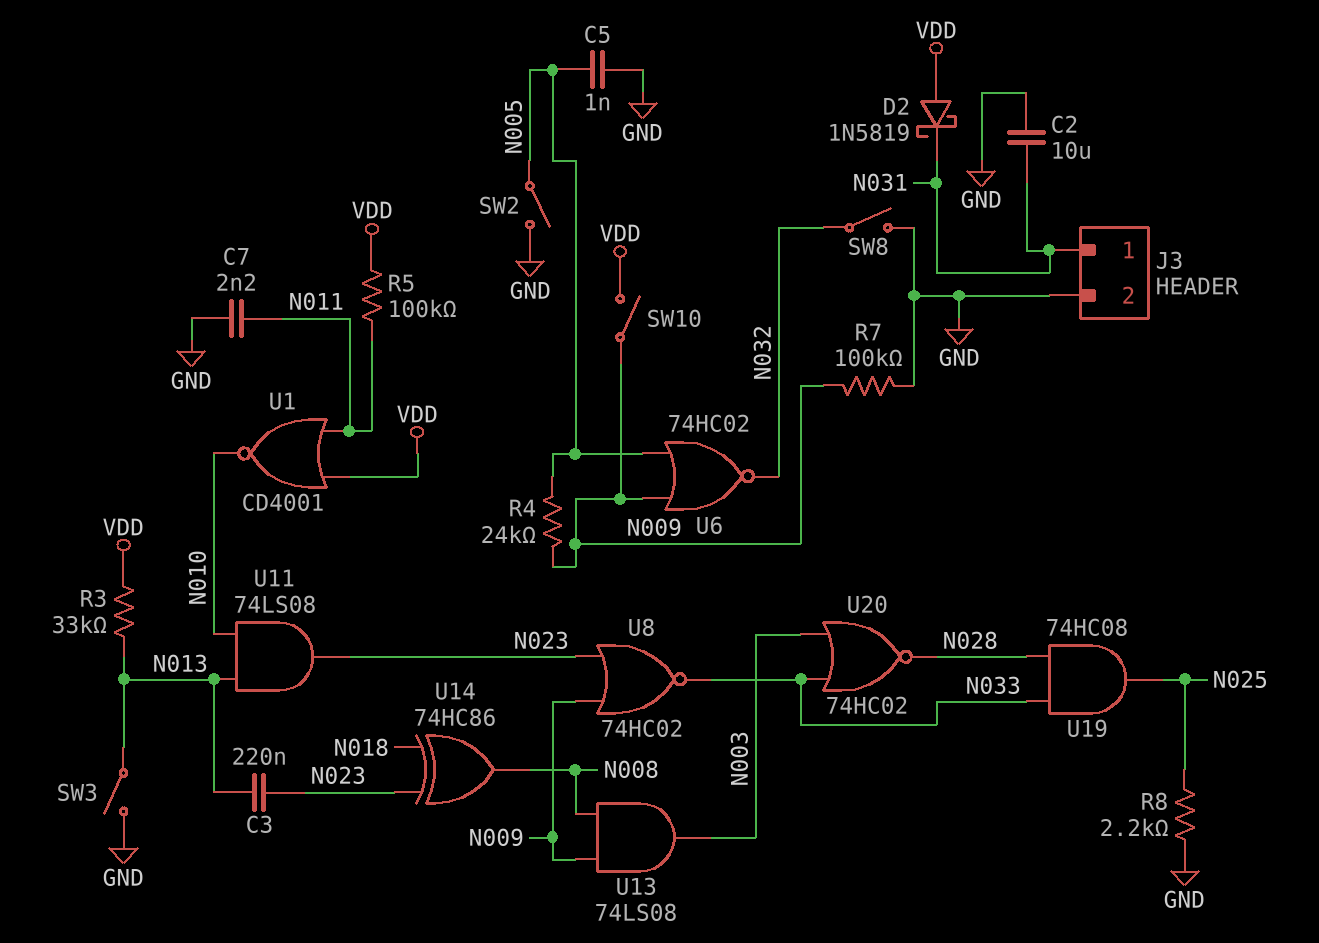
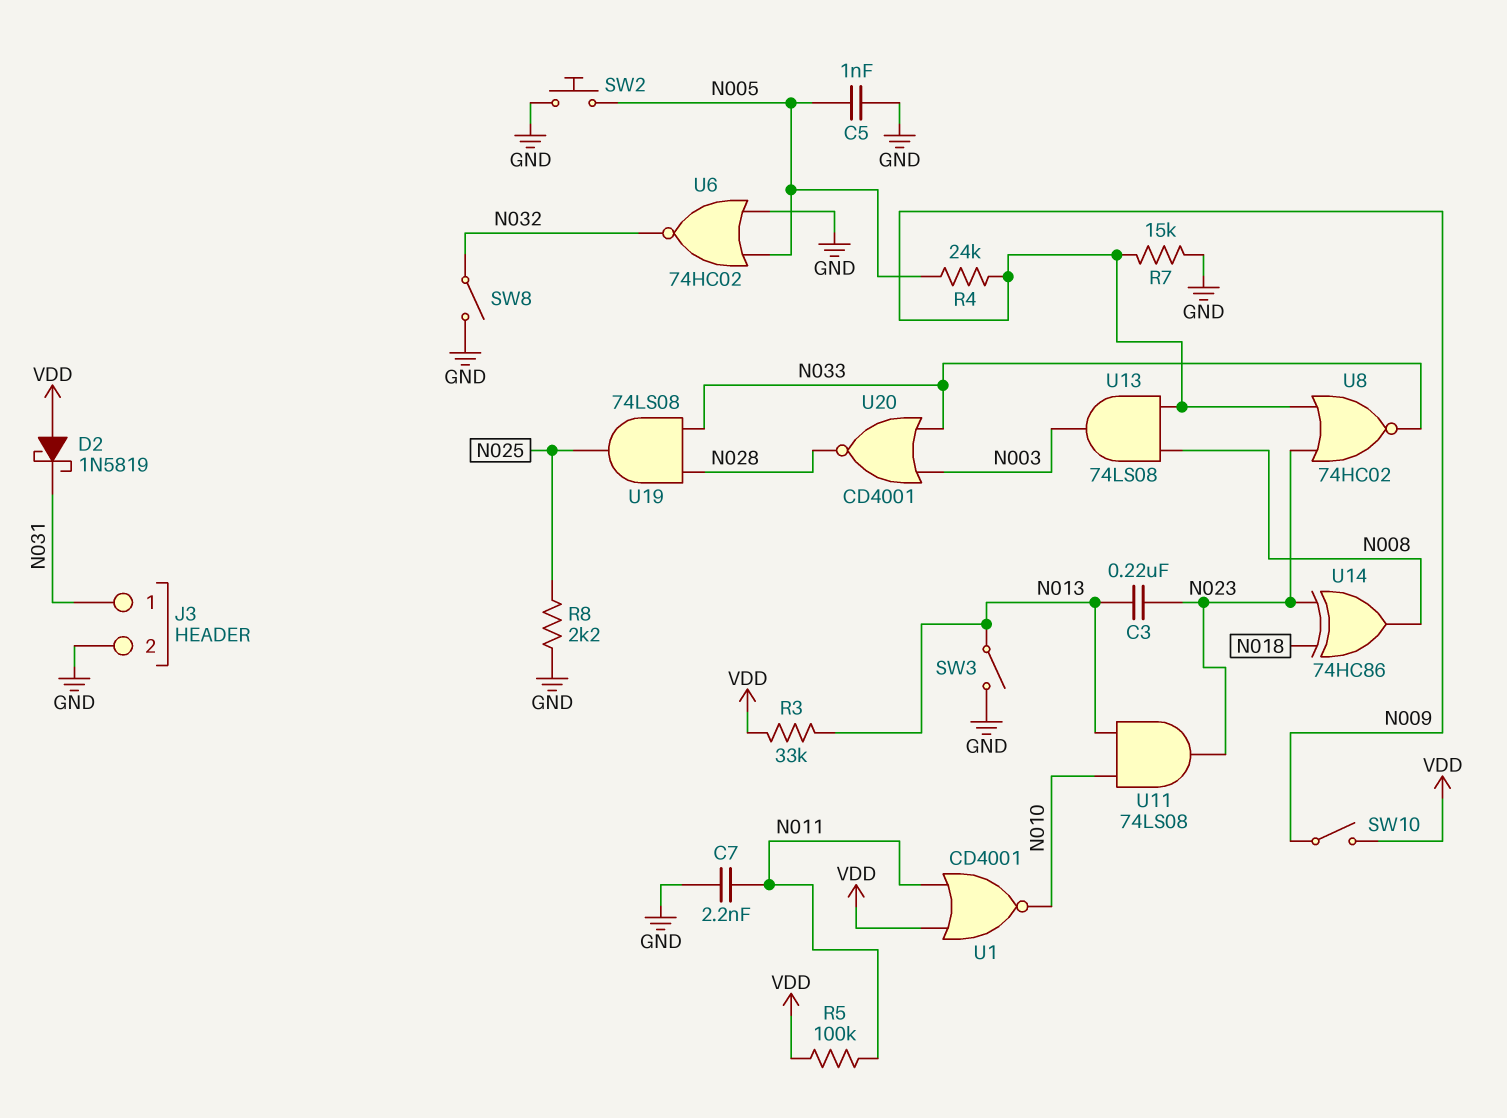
C2: 10uF (GND, N031) -> none
R7: 100k (GND, N009) -> 15k (GND, N009)
SW2: switch (GND, N005) -> button (GND, N005)
U6: NOR 74HC02 (in N005, in N009, out N032) -> NOR 74HC02 (in GND, in N005, out N032)
U19: AND 74HC08 (in N028, in N033, out N025) -> AND 74LS08 (in N028, in N033, out N025)
U20: NOR 74HC02 (in N003, in N033, out N028) -> NOR CD4001 (in N003, in N033, out N028)

